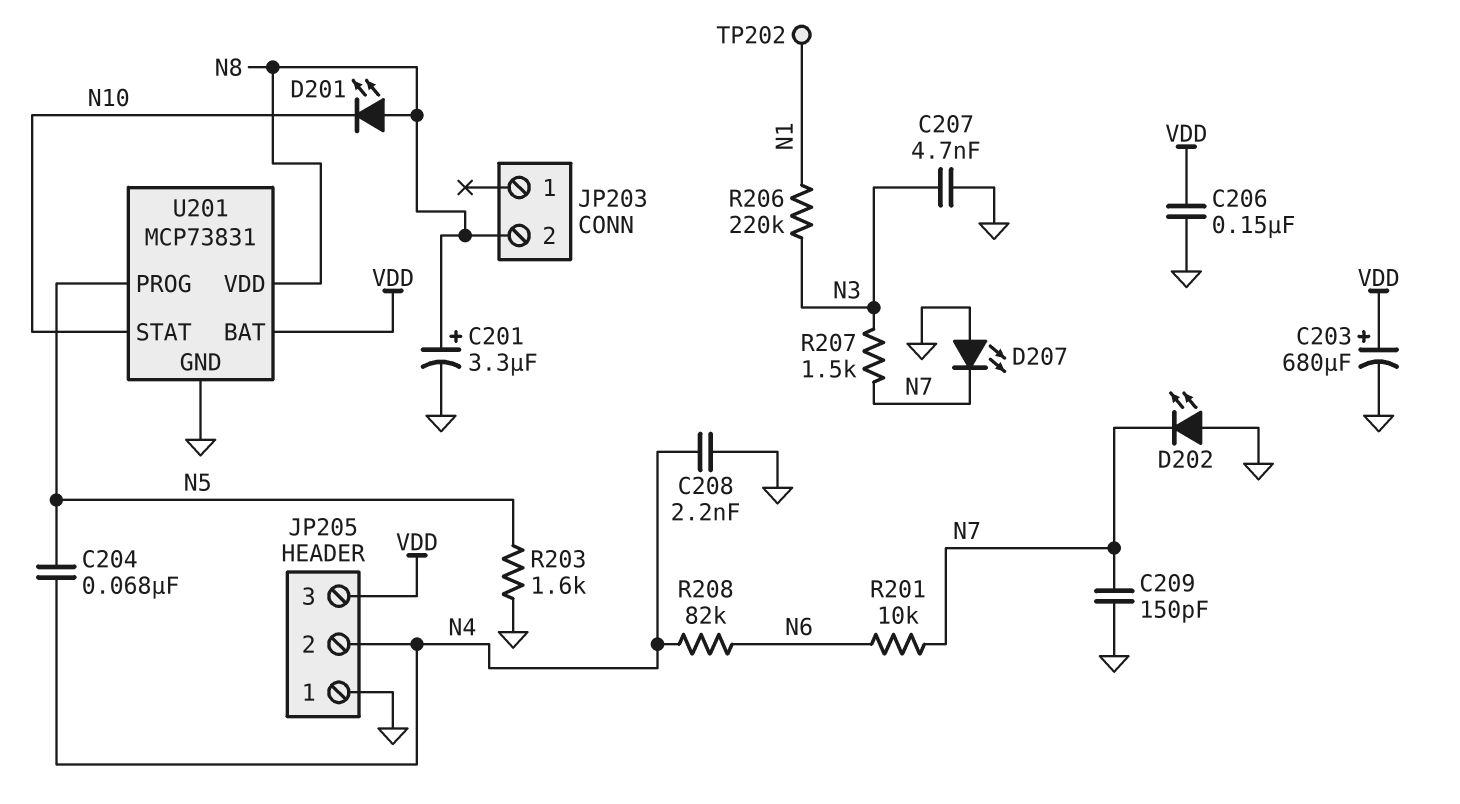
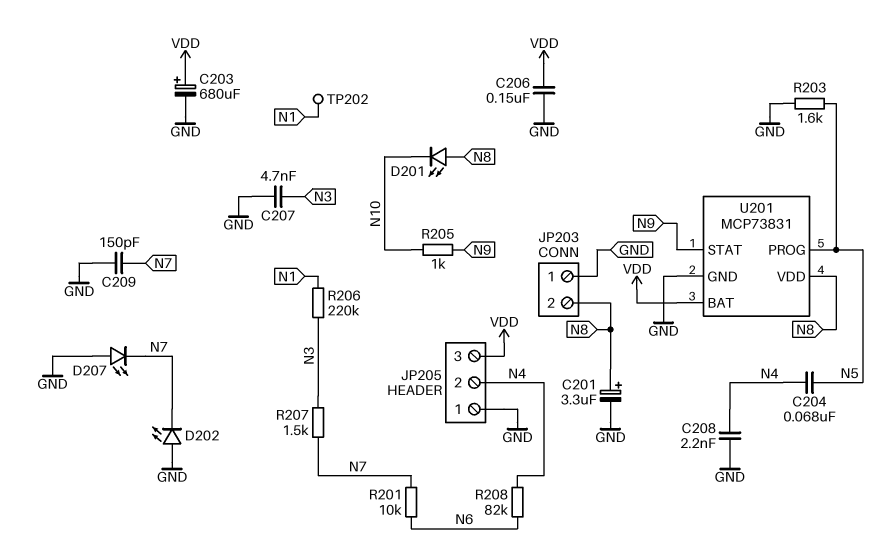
JP203 pin 1: none -> GND
R205: none -> 1k (N9, N10)
U201 pin STAT: N10 -> N9

